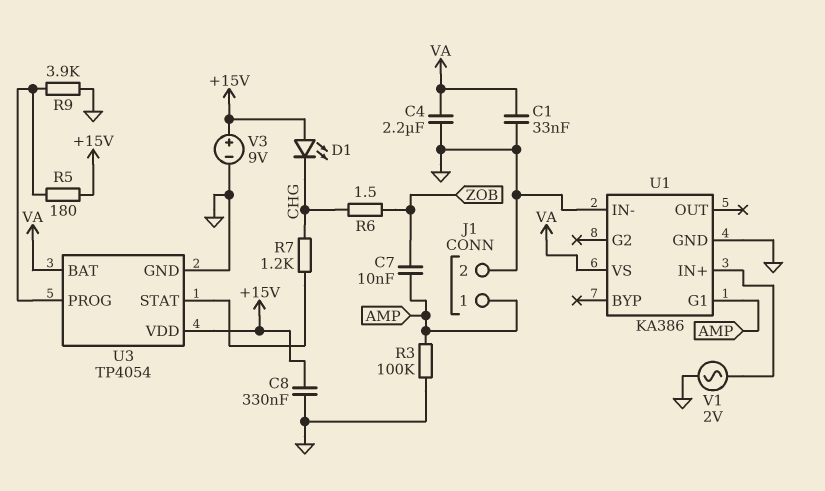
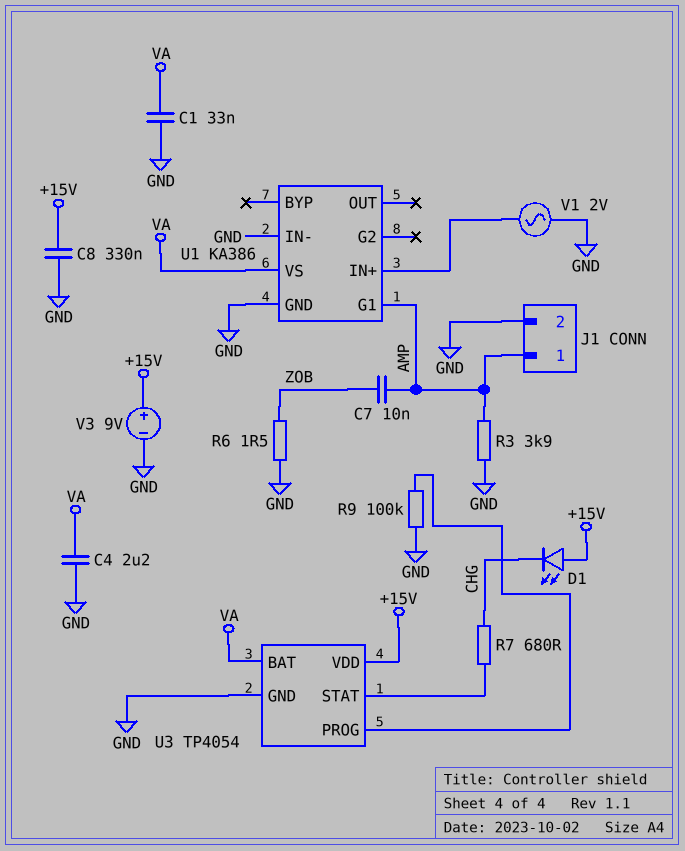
R3: 100k (AMP, GND) -> 3.9k (AMP, GND)
R5: 180 (+15V, U3/PROG) -> none
R6: 1.5 (CHG, ZOB) -> 1.5 (GND, ZOB)
R7: 1.2k (CHG, U3/STAT) -> 680 (CHG, U3/STAT)
R9: 3.9k (GND, U3/PROG) -> 100k (GND, U3/PROG)

